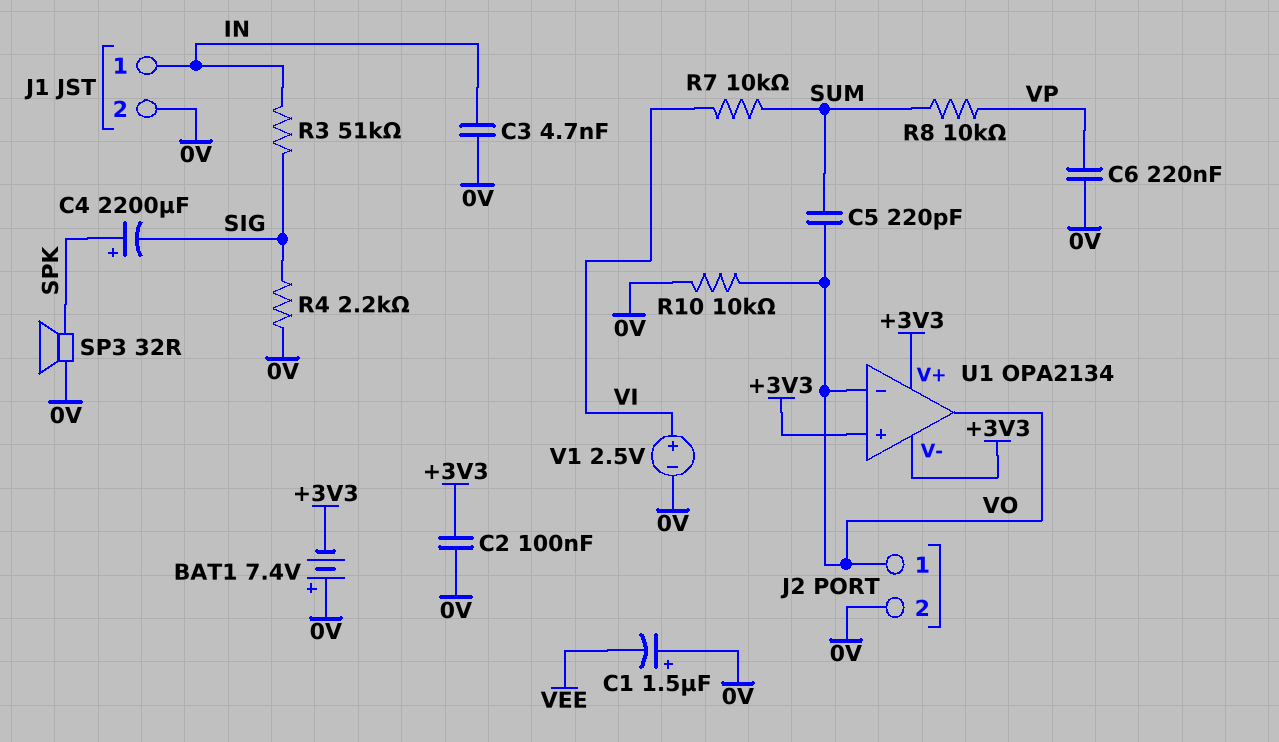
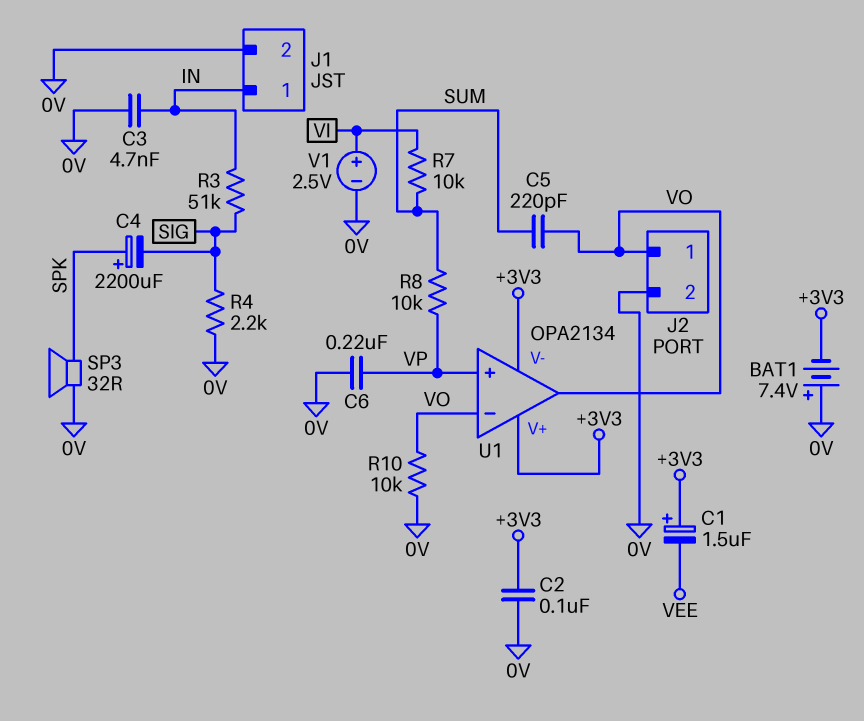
C1: 1.5uF (plus 0V, minus VEE) -> 1.5uF (plus +3V3, minus VEE)
U1 pin in+: +3V3 -> VP

